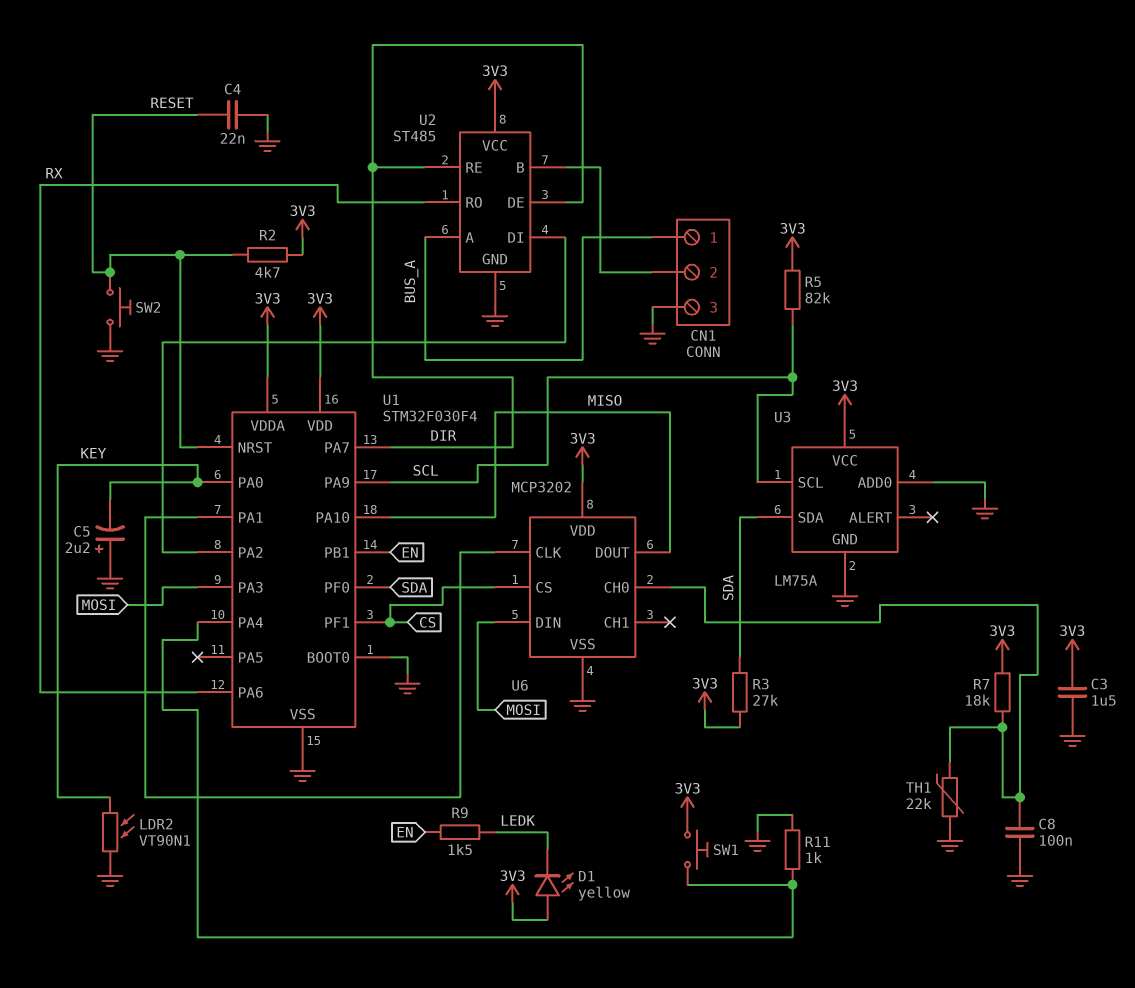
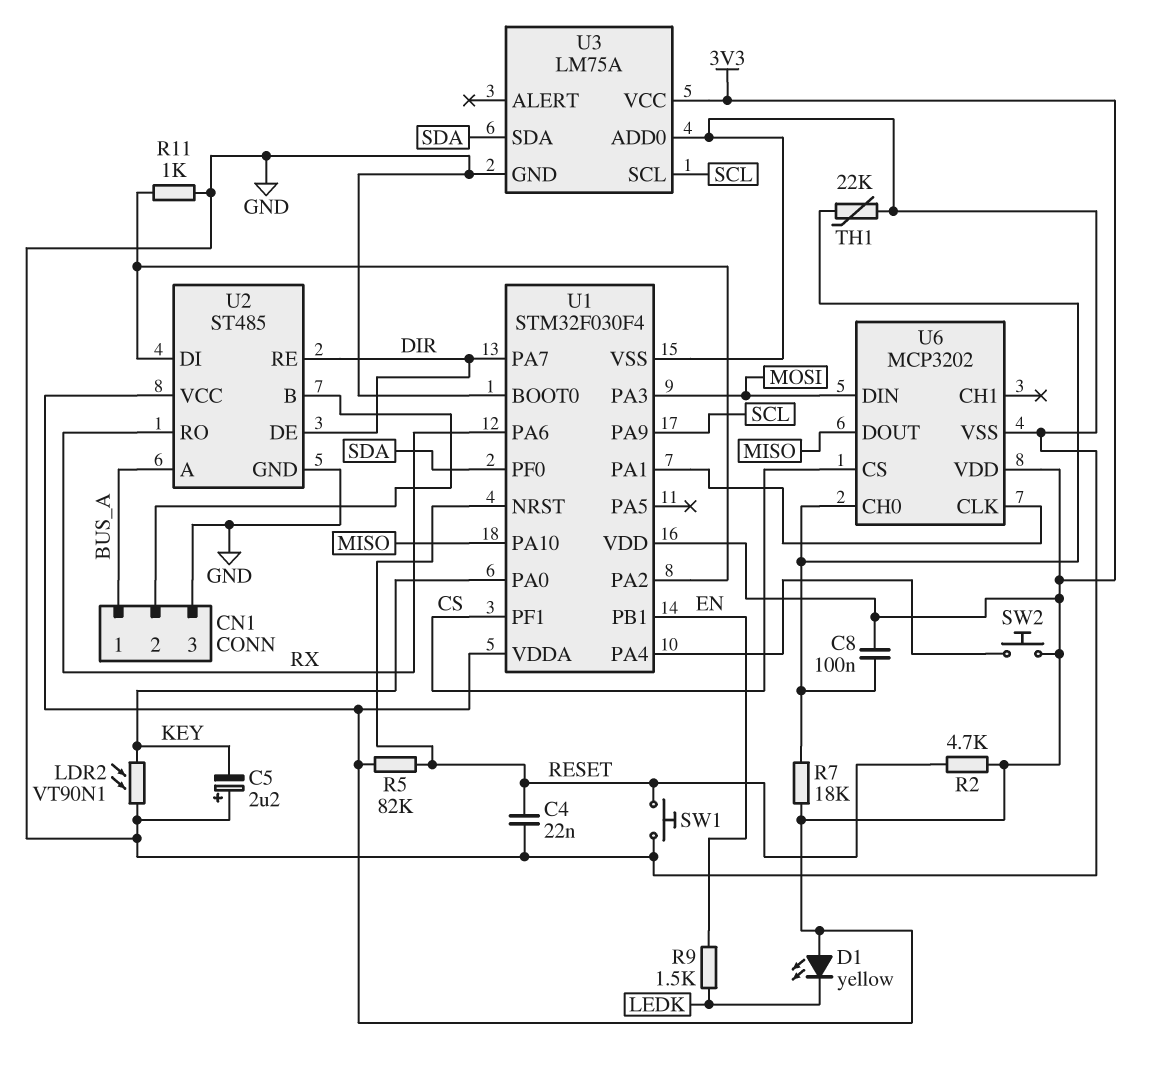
C3: 1.5uF (3V3, GND) -> none
C8: 100nF (GND, U6/CH0) -> 100nF (3V3, U6/CH0)
R3: 27k (3V3, SDA) -> none
R5: 82k (3V3, SCL) -> 82k (3V3, RESET)
R11: 1k (GND, U1/PA4) -> 1k (GND, U1/PA2)
SW1: button (3V3, U1/PA4) -> button (GND, RESET)
SW2: button (GND, RESET) -> button (3V3, U1/PA4)

